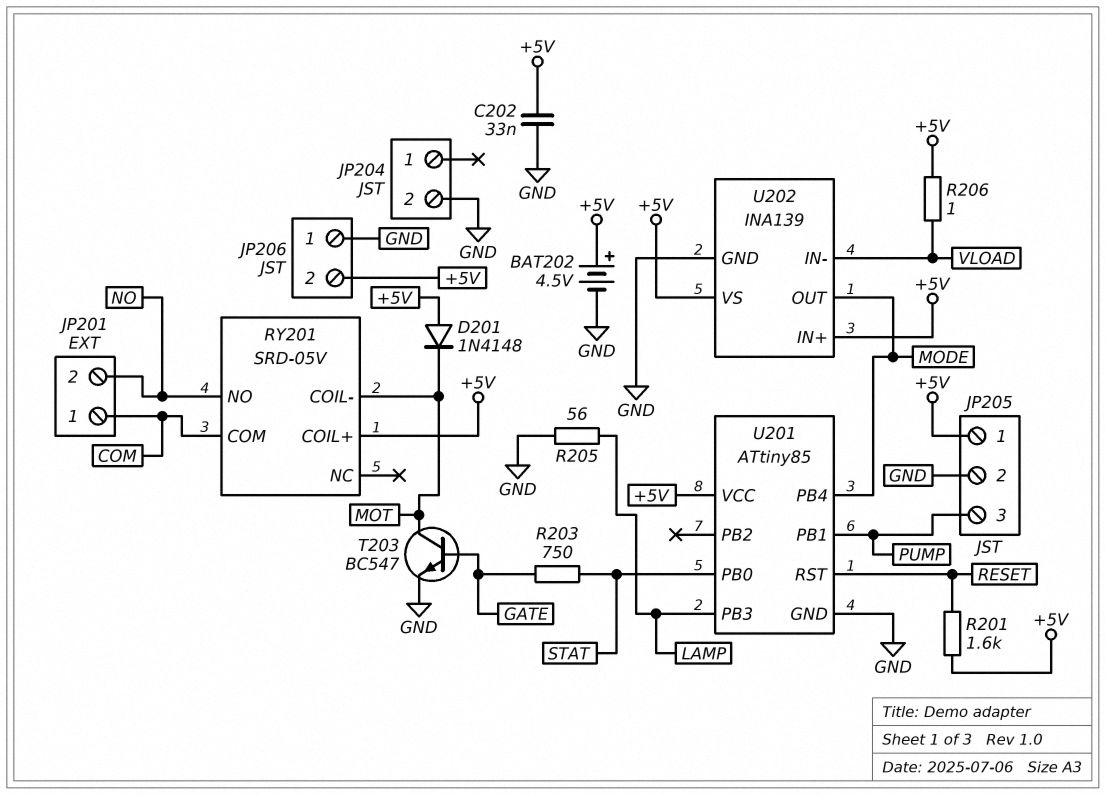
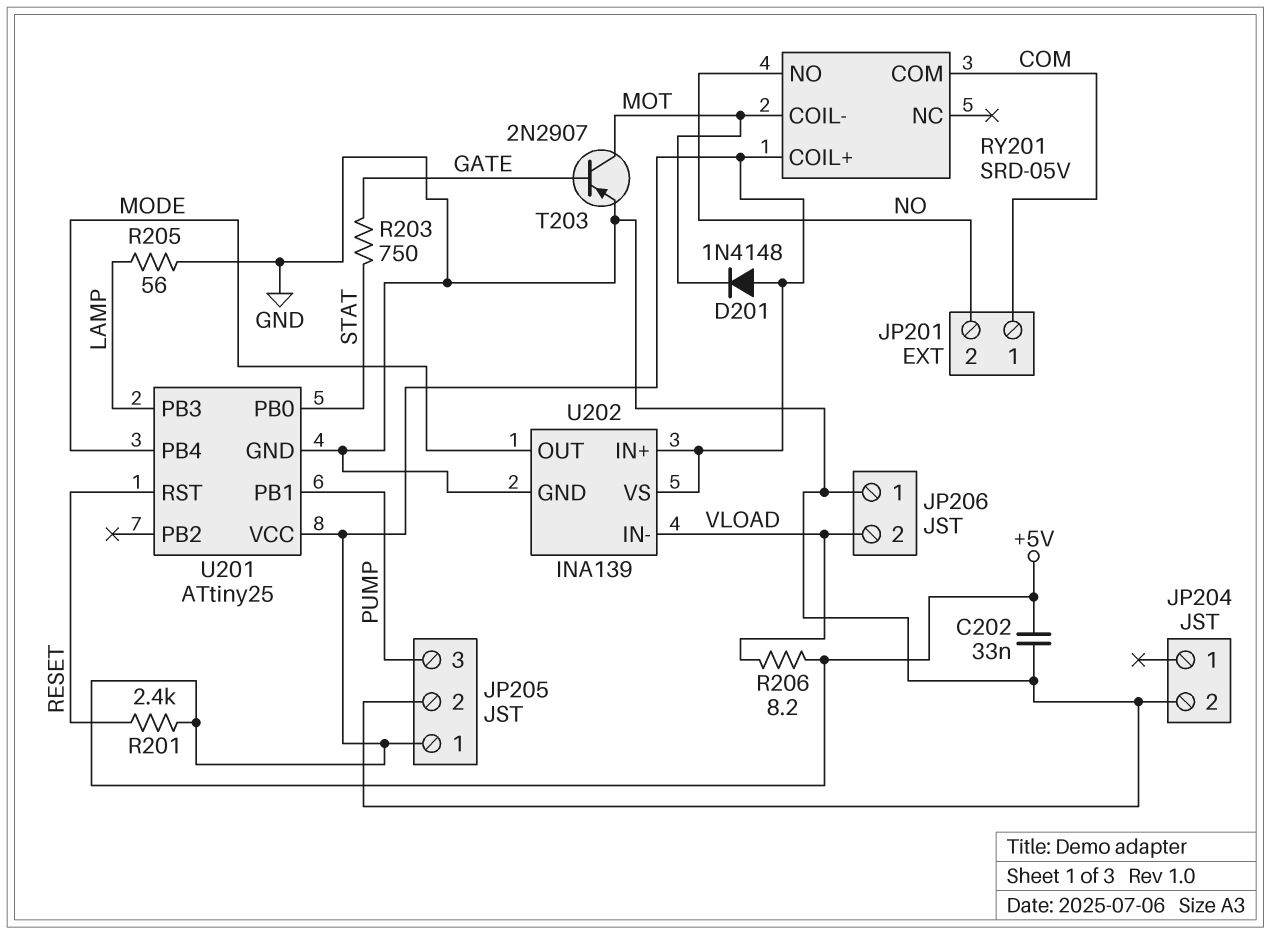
BAT202: 4.5V (plus +5V, minus GND) -> none
JP206 pin 2: +5V -> VLOAD
R201: 1.6k (+5V, RESET) -> 2.4k (+5V, RESET)
R206: 1 (+5V, VLOAD) -> 8.2 (+5V, VLOAD)
T203: NPN BC547 (B GATE, C MOT, E GND) -> PNP 2N2907 (B GATE, C MOT, E GND)
U201: ATtiny85 -> ATtiny25

